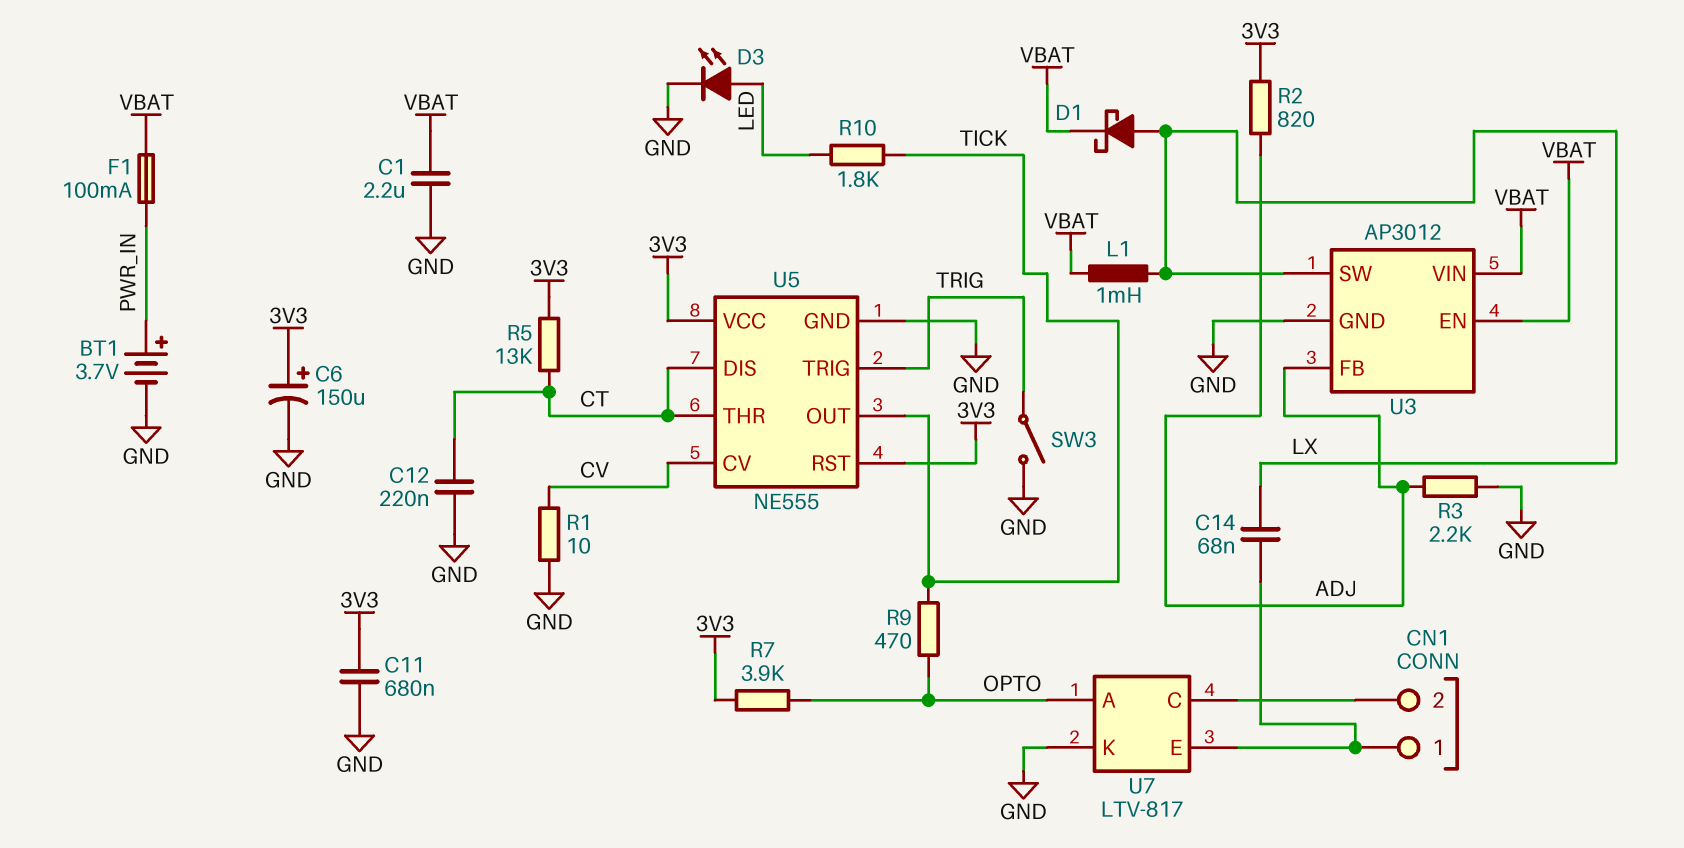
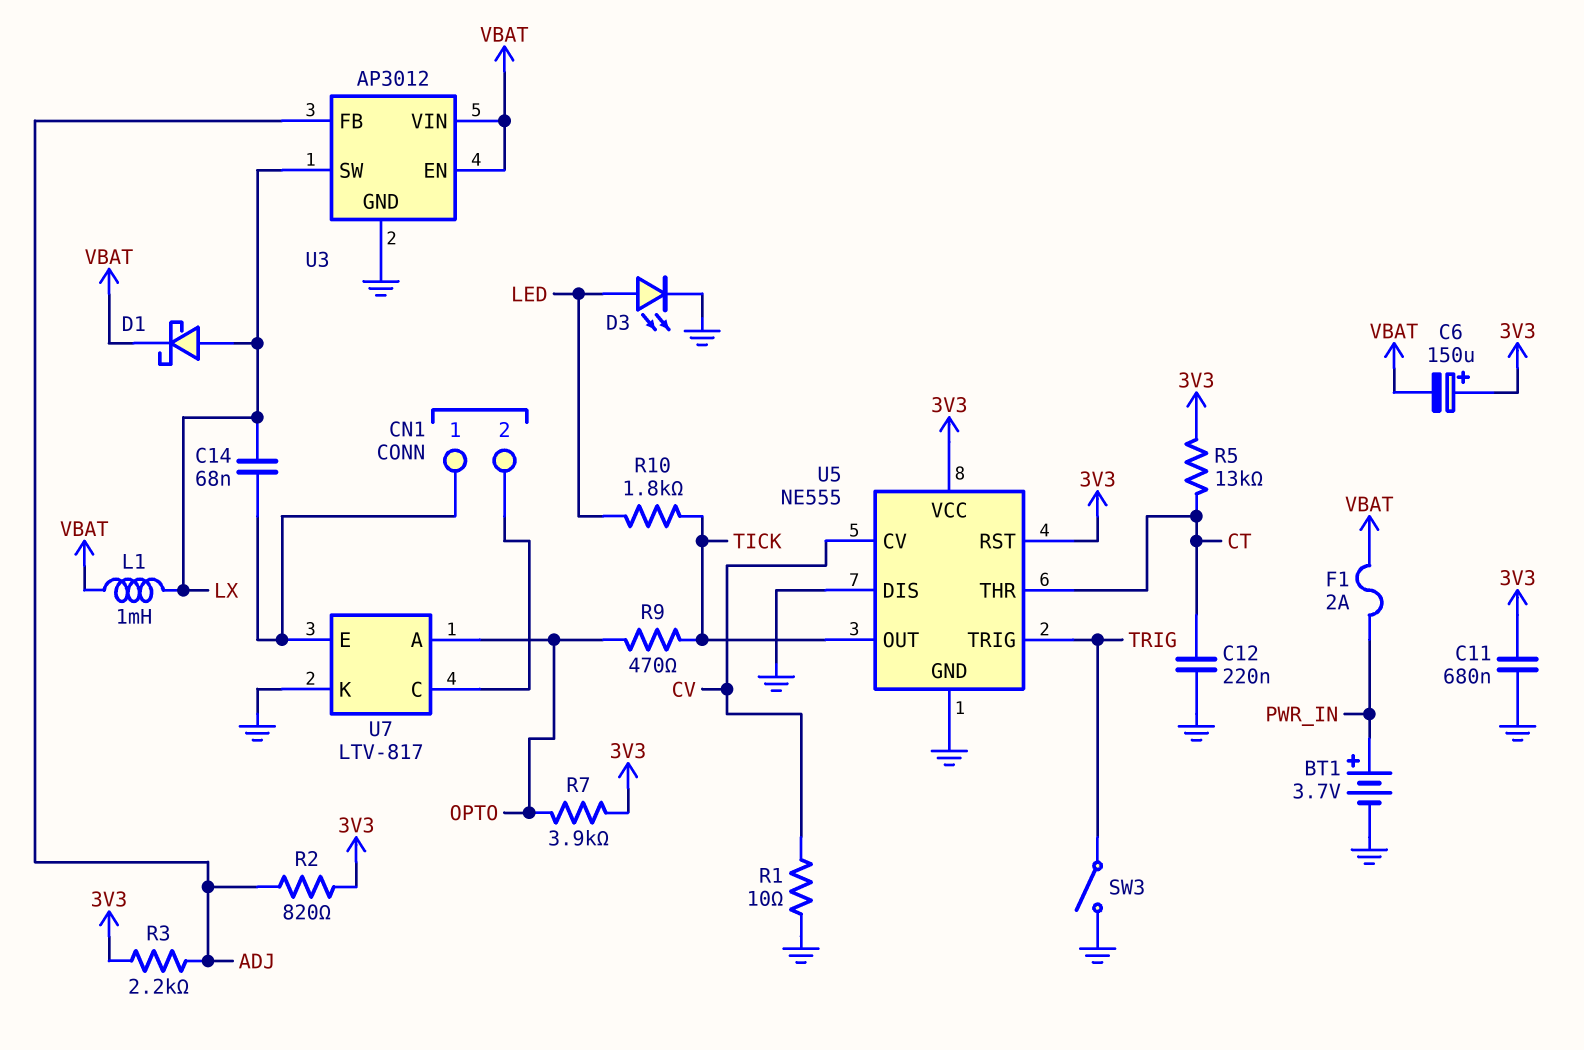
C1: 2.2uF (GND, VBAT) -> none
C6: 150uF (plus 3V3, minus GND) -> 150uF (plus 3V3, minus VBAT)
F1: 100mA (PWR_IN, VBAT) -> 2A (PWR_IN, VBAT)
R3: 2.2k (ADJ, GND) -> 2.2k (3V3, ADJ)
U5 pin DIS: CT -> GND

